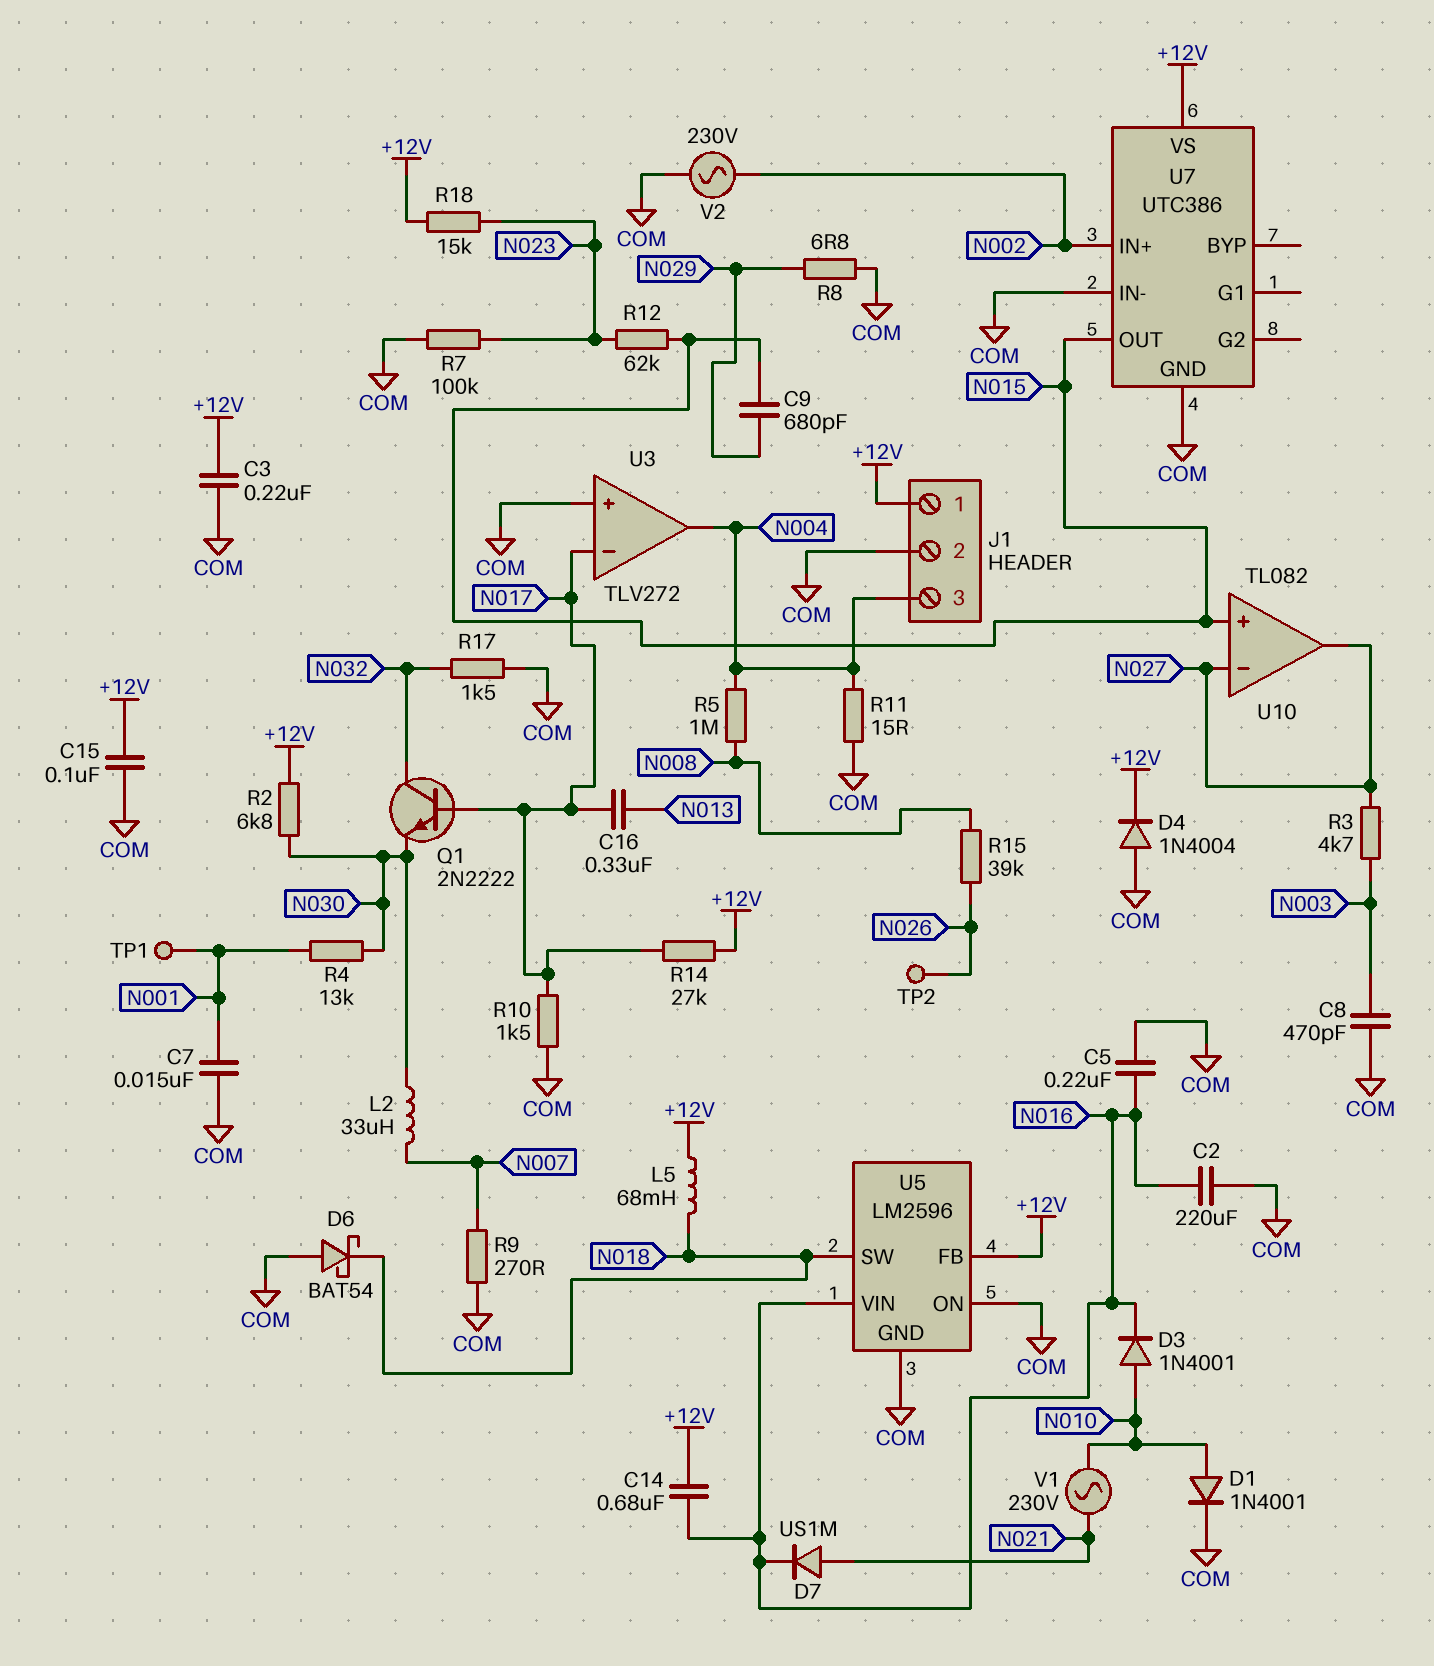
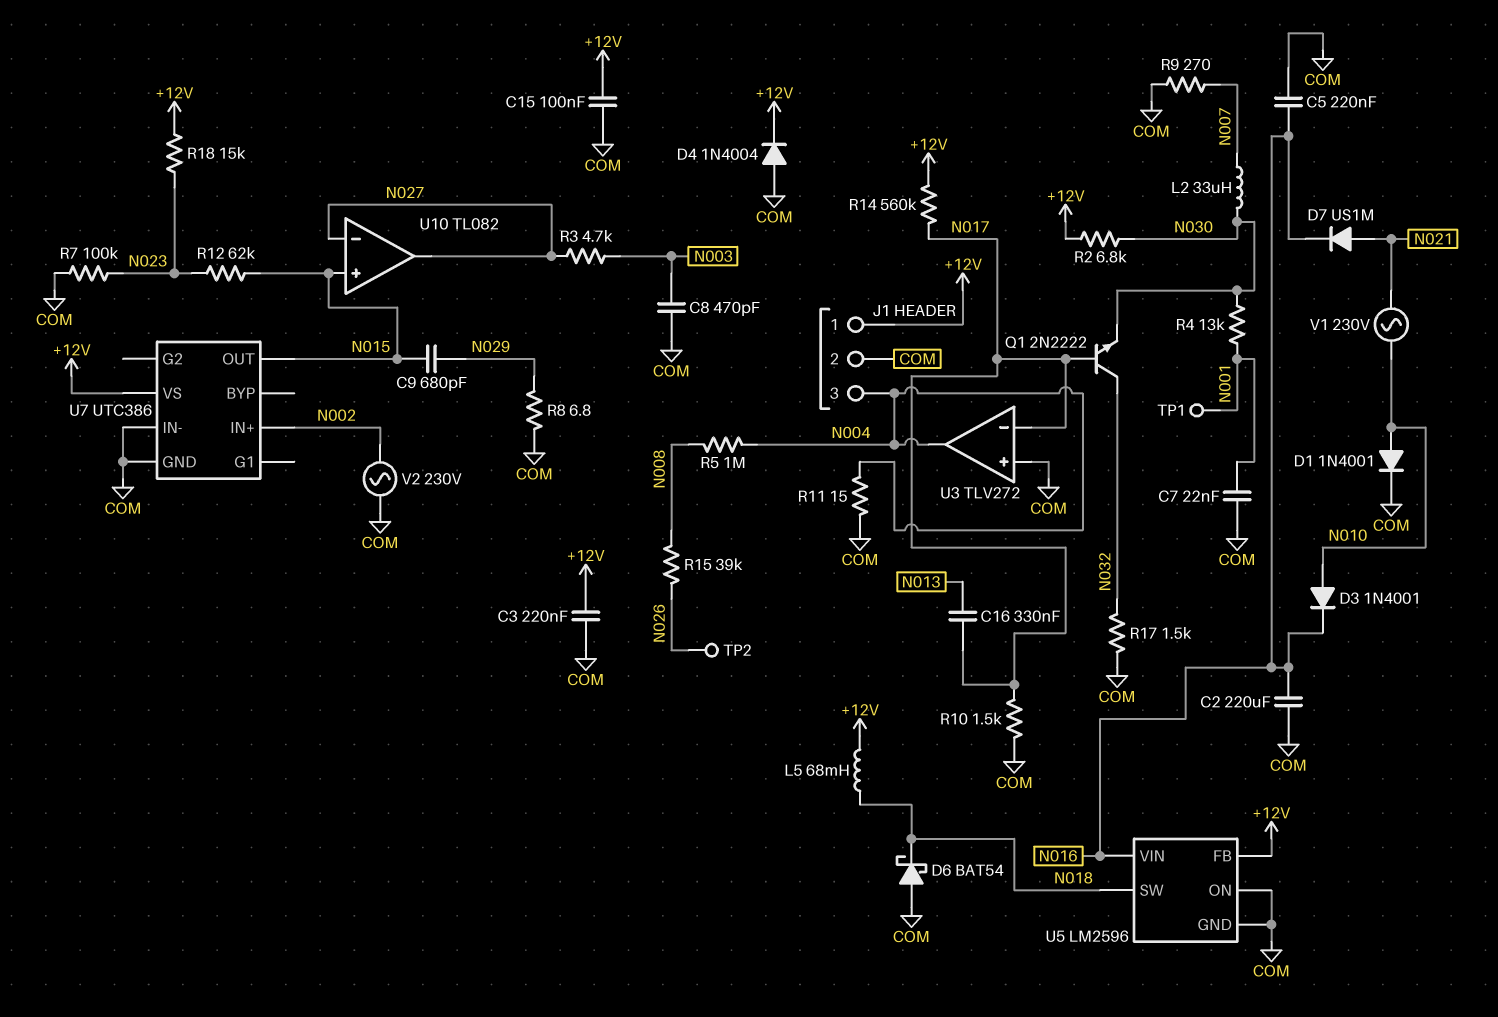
C7: 15nF (COM, N001) -> 22nF (COM, N001)
C14: 680nF (+12V, N016) -> none
R14: 27k (+12V, N017) -> 560k (+12V, N017)

